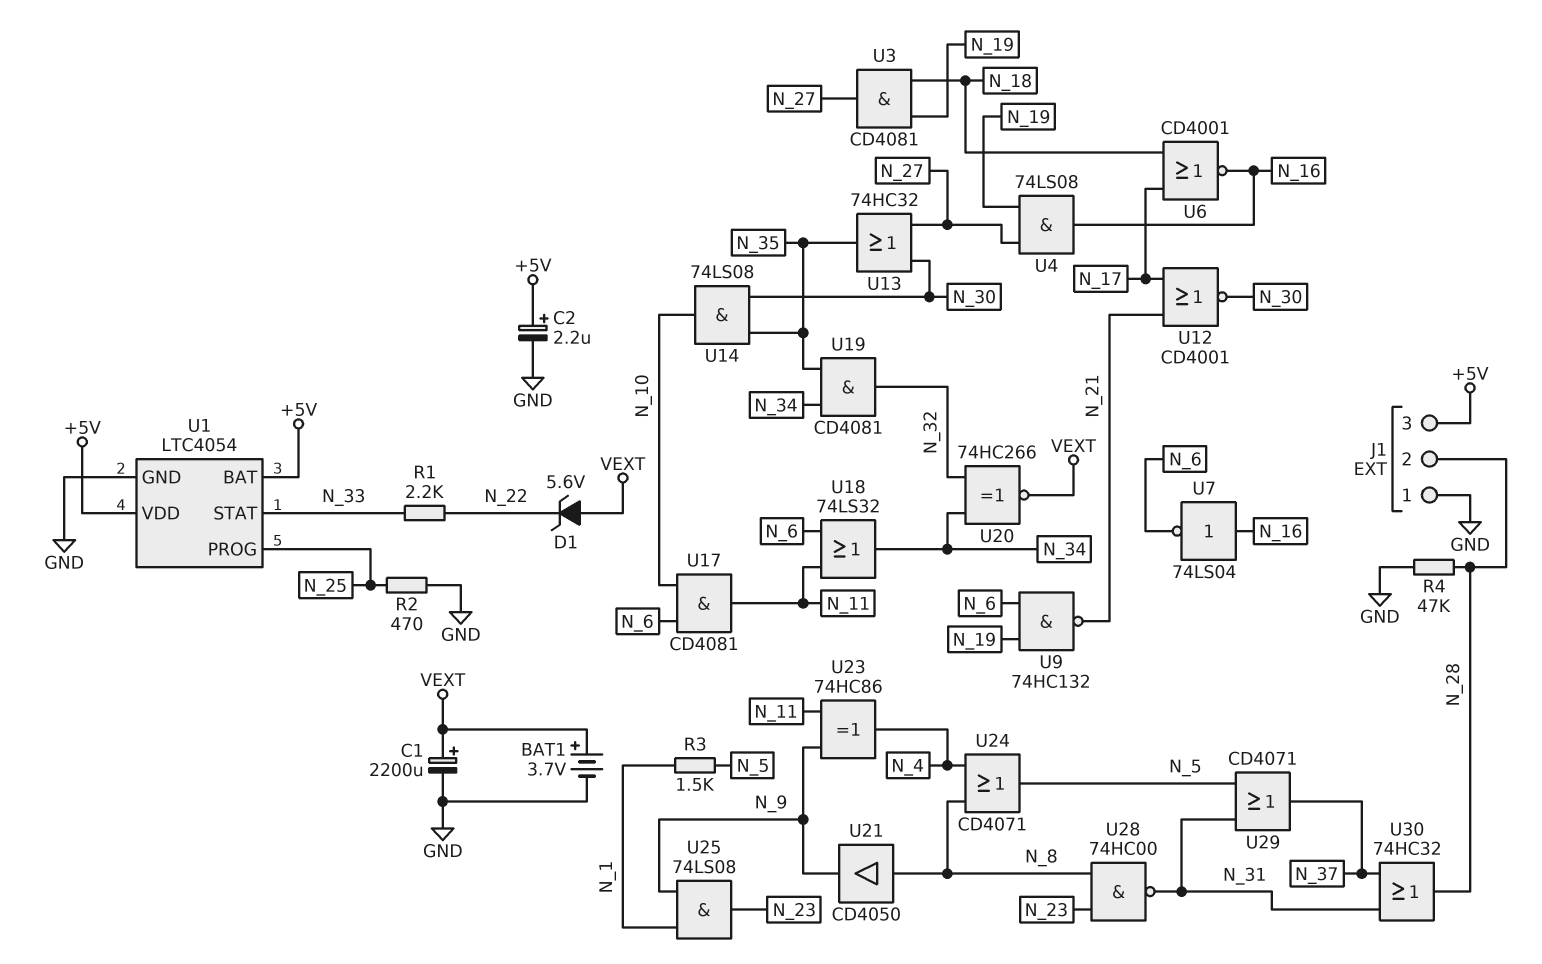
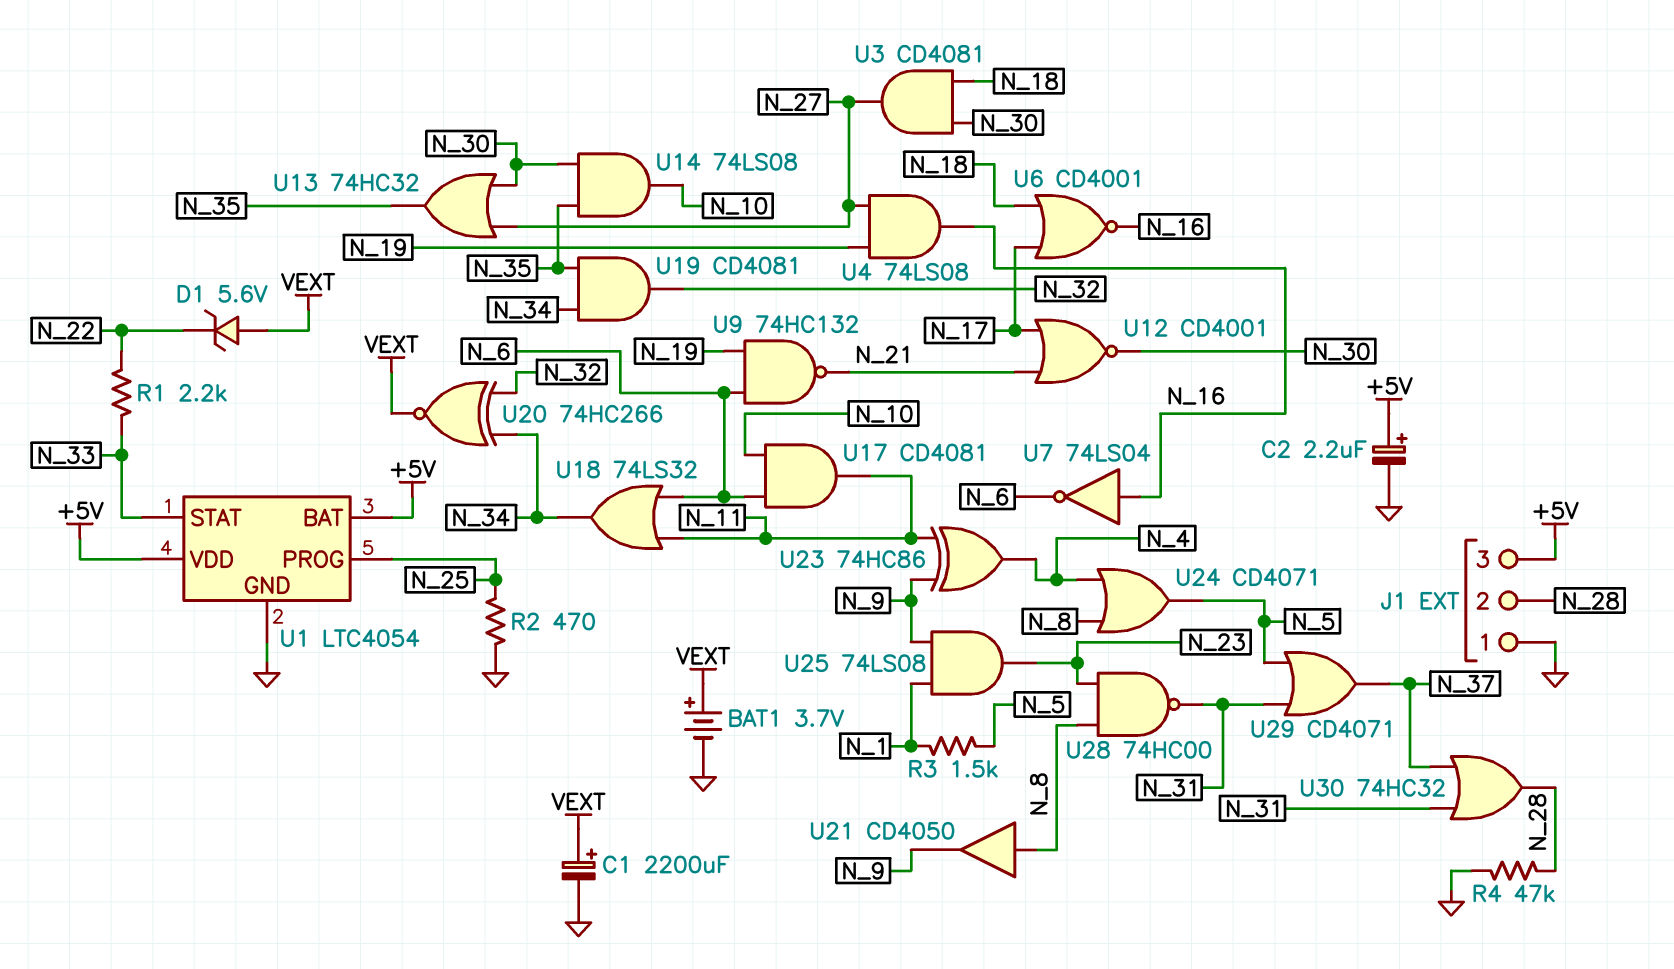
U3: AND CD4081 (in N_18, in N_19, out N_27) -> AND CD4081 (in N_18, in N_30, out N_27)

